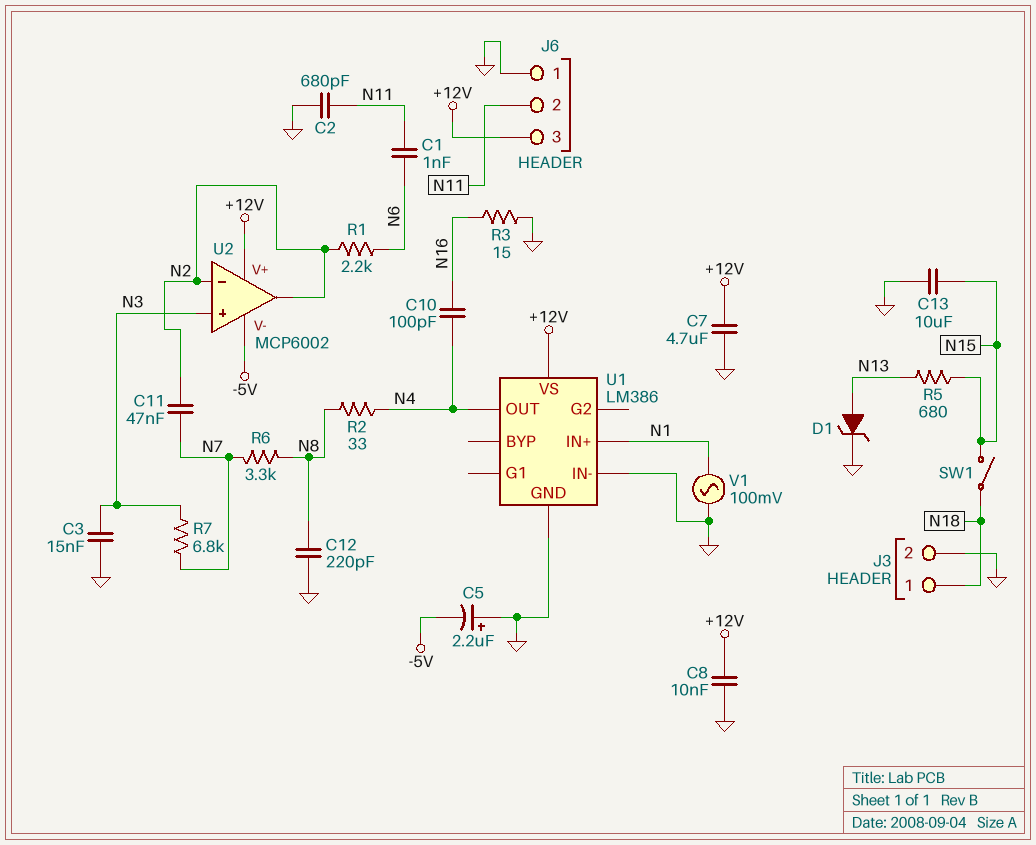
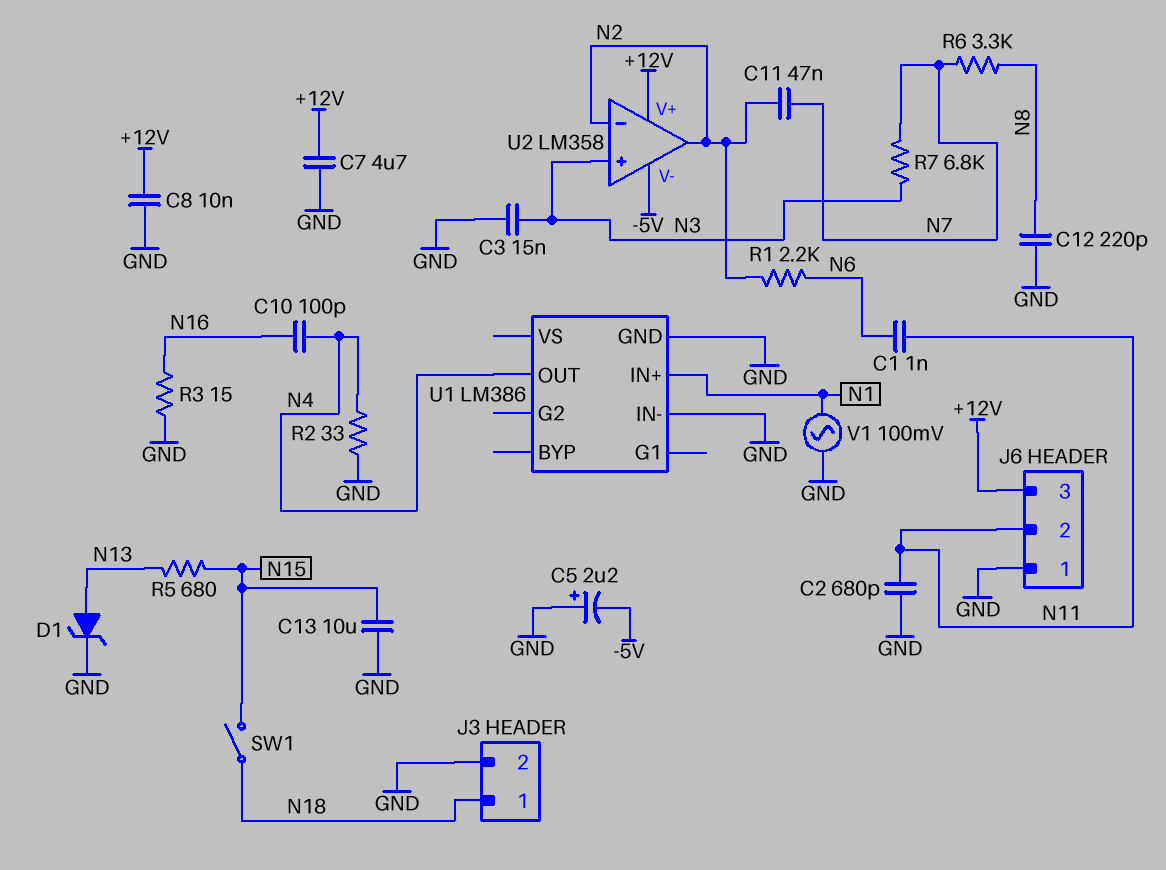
R2: 33 (N4, N8) -> 33 (GND, N4)
U1 pin VS: +12V -> none
U2: MCP6002 -> LM358

